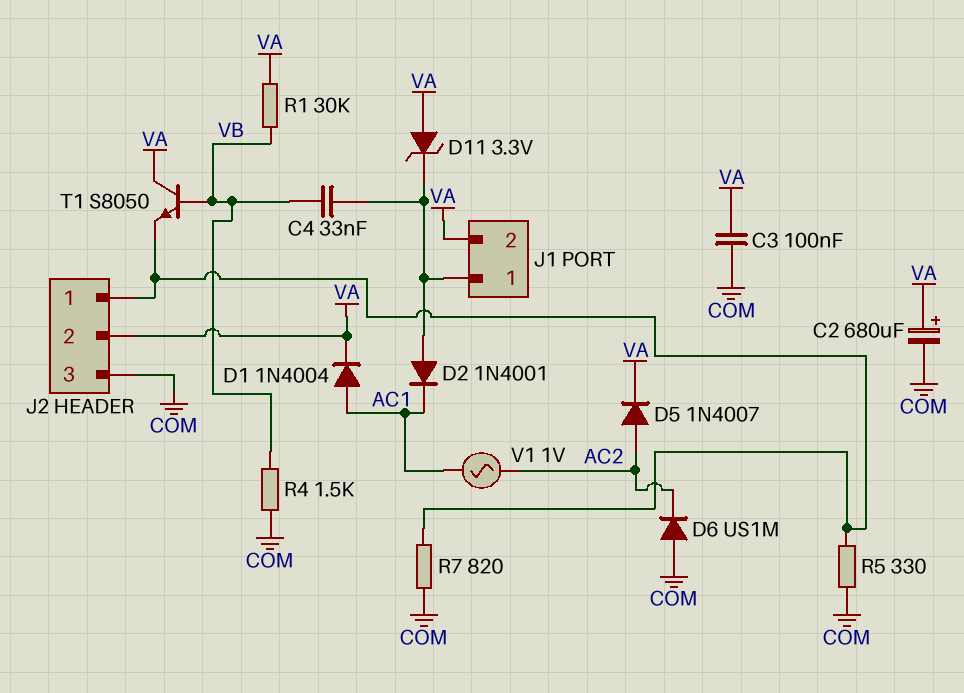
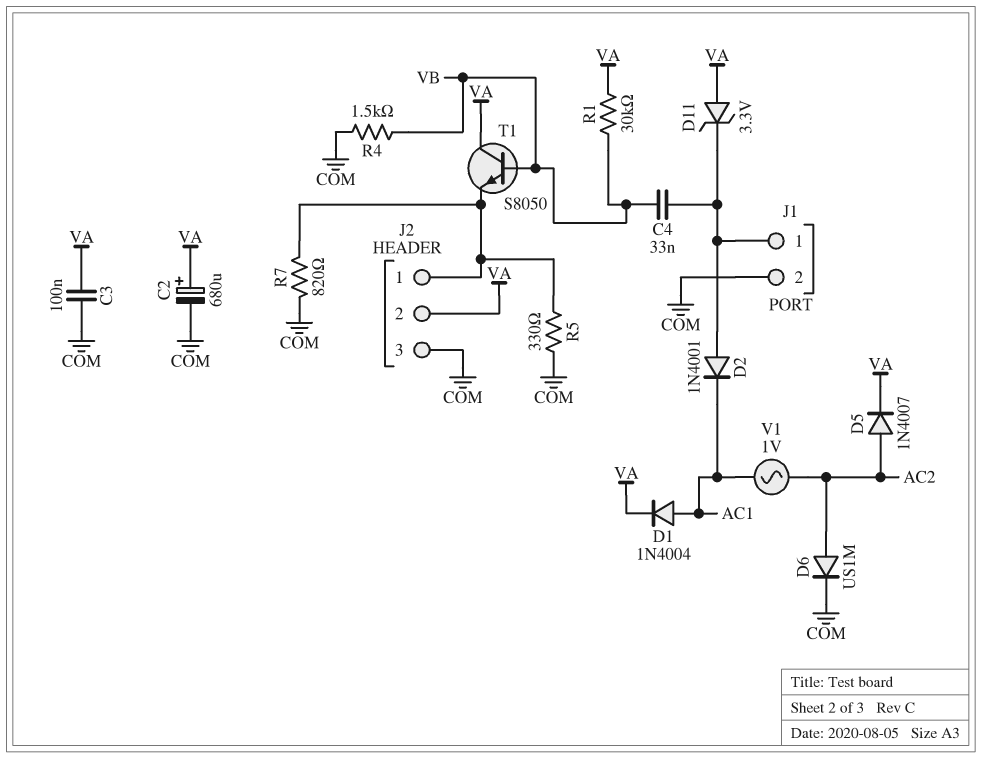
D6: diode US1M (A COM, K AC2) -> diode US1M (A AC2, K COM)
J1 pin 2: VA -> COM

